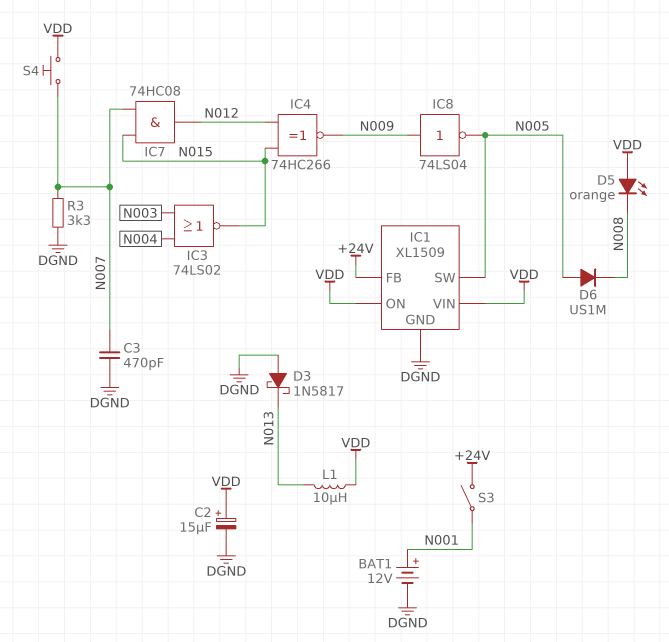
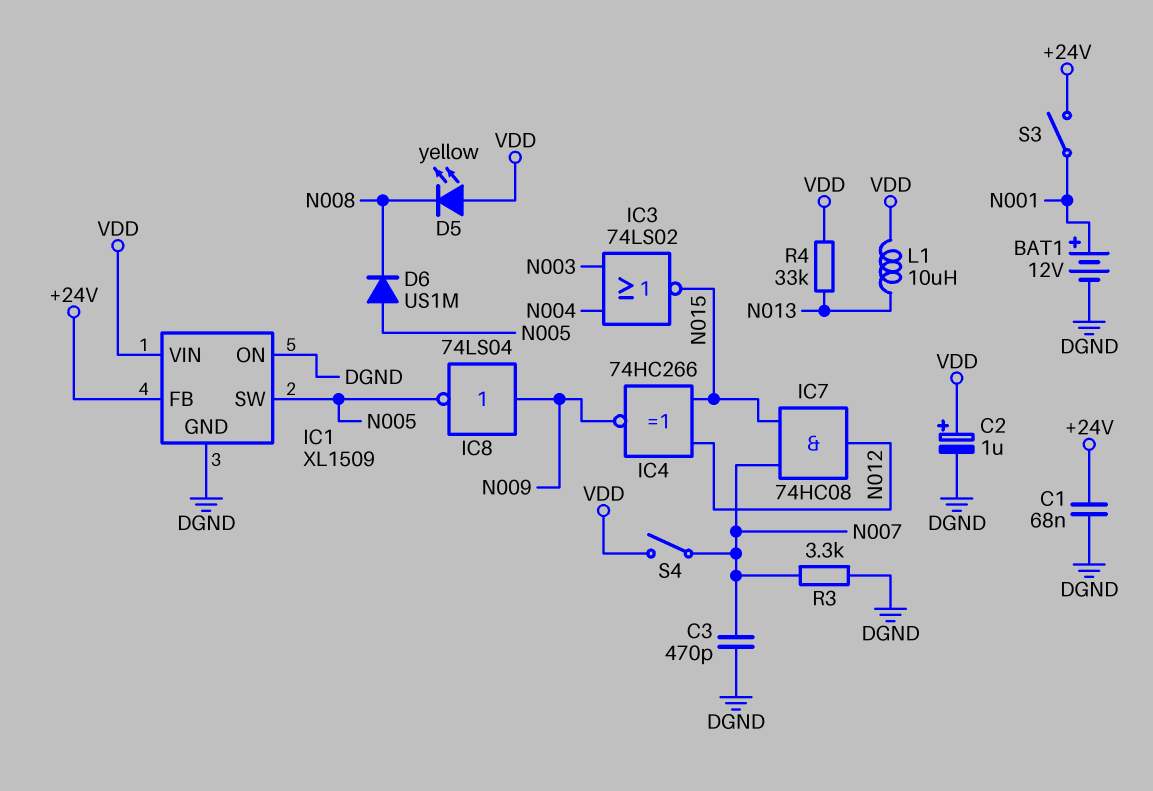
C1: none -> 68nF (+24V, DGND)
C2: 15uF (plus VDD, minus DGND) -> 1uF (plus VDD, minus DGND)
D3: schottky 1N5817 (A DGND, K N013) -> none
D5: LED orange (A VDD, K N008) -> LED yellow (A VDD, K N008)
IC1 pin ON: VDD -> DGND
R4: none -> 33k (N013, VDD)
S4: button (N007, VDD) -> switch (N007, VDD)

